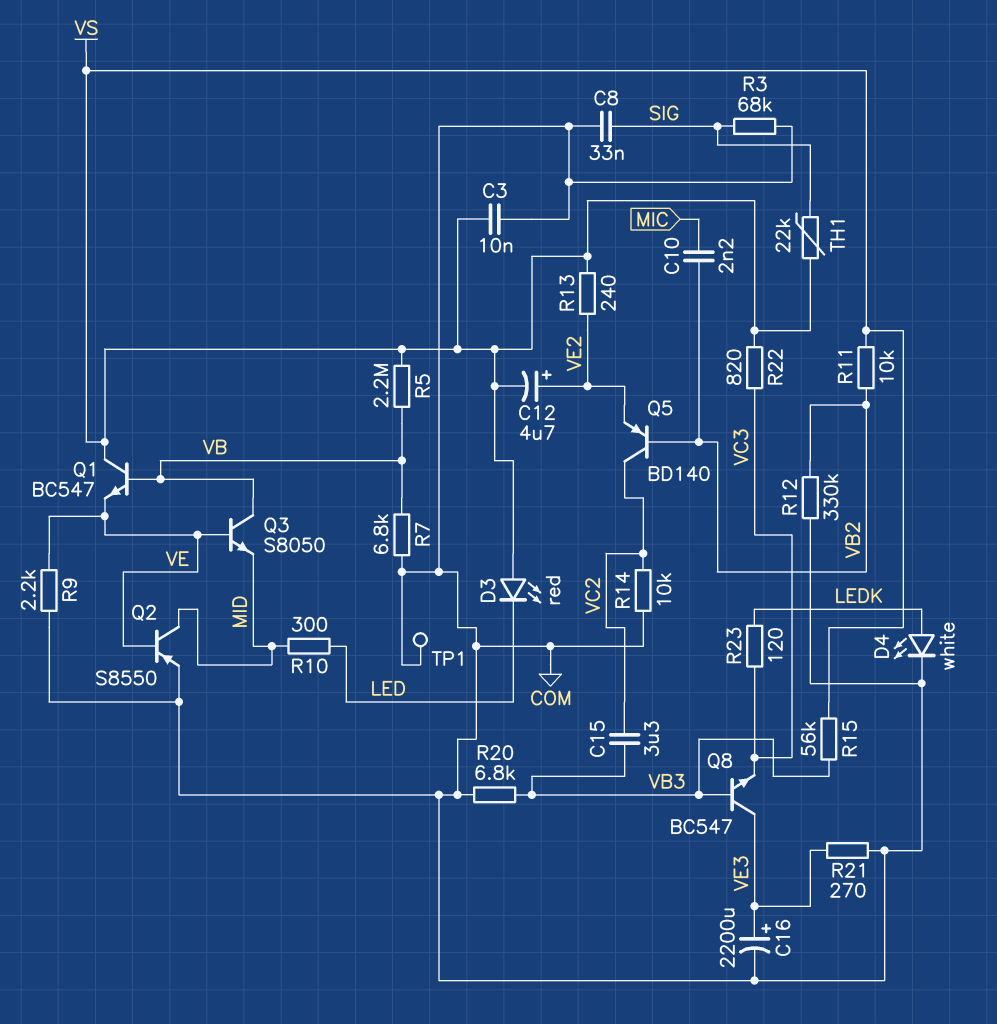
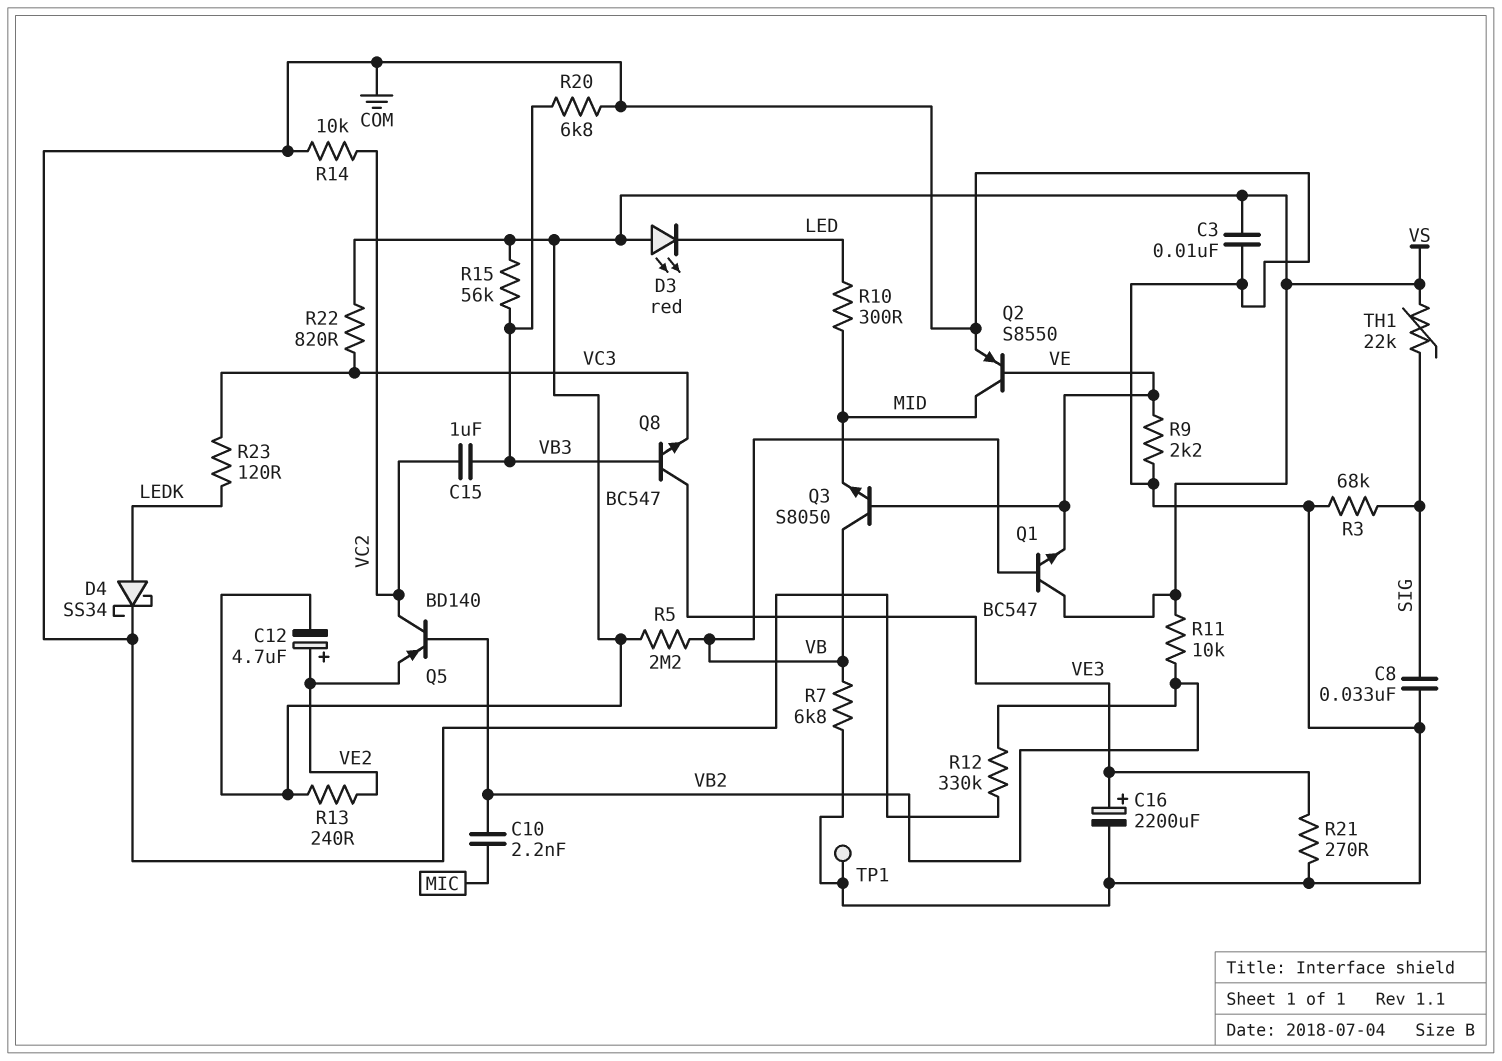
C15: 3.3uF (VB3, VC2) -> 1uF (VB3, VC2)
D4: LED white (A LEDK, K COM) -> schottky SS34 (A LEDK, K COM)

